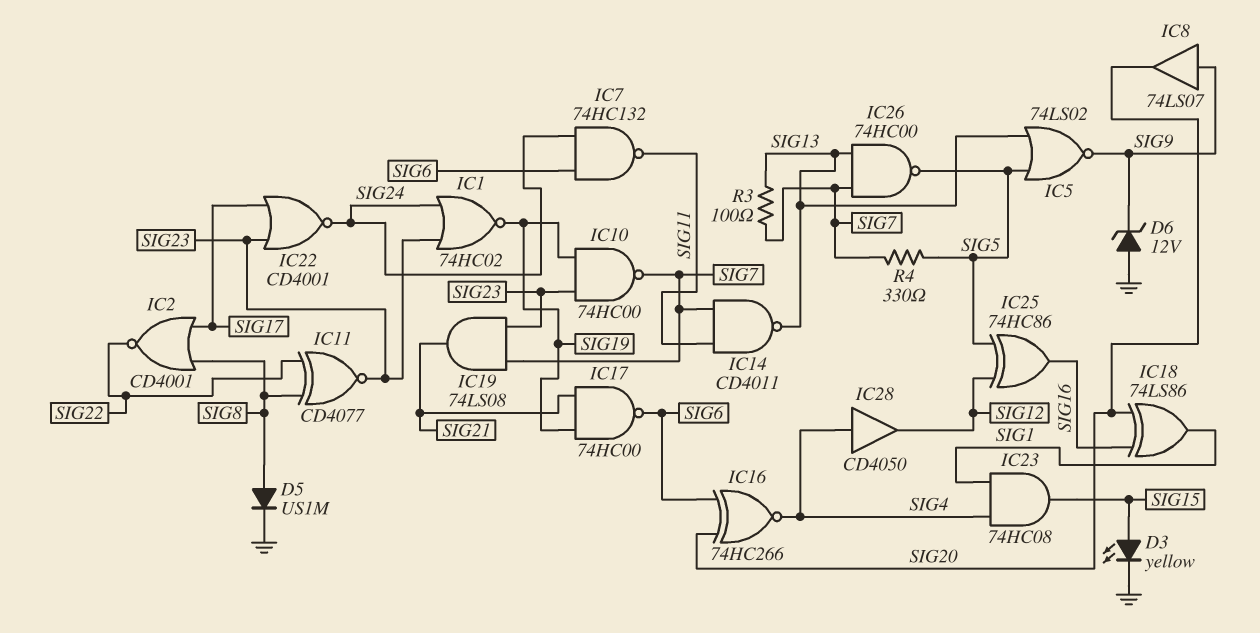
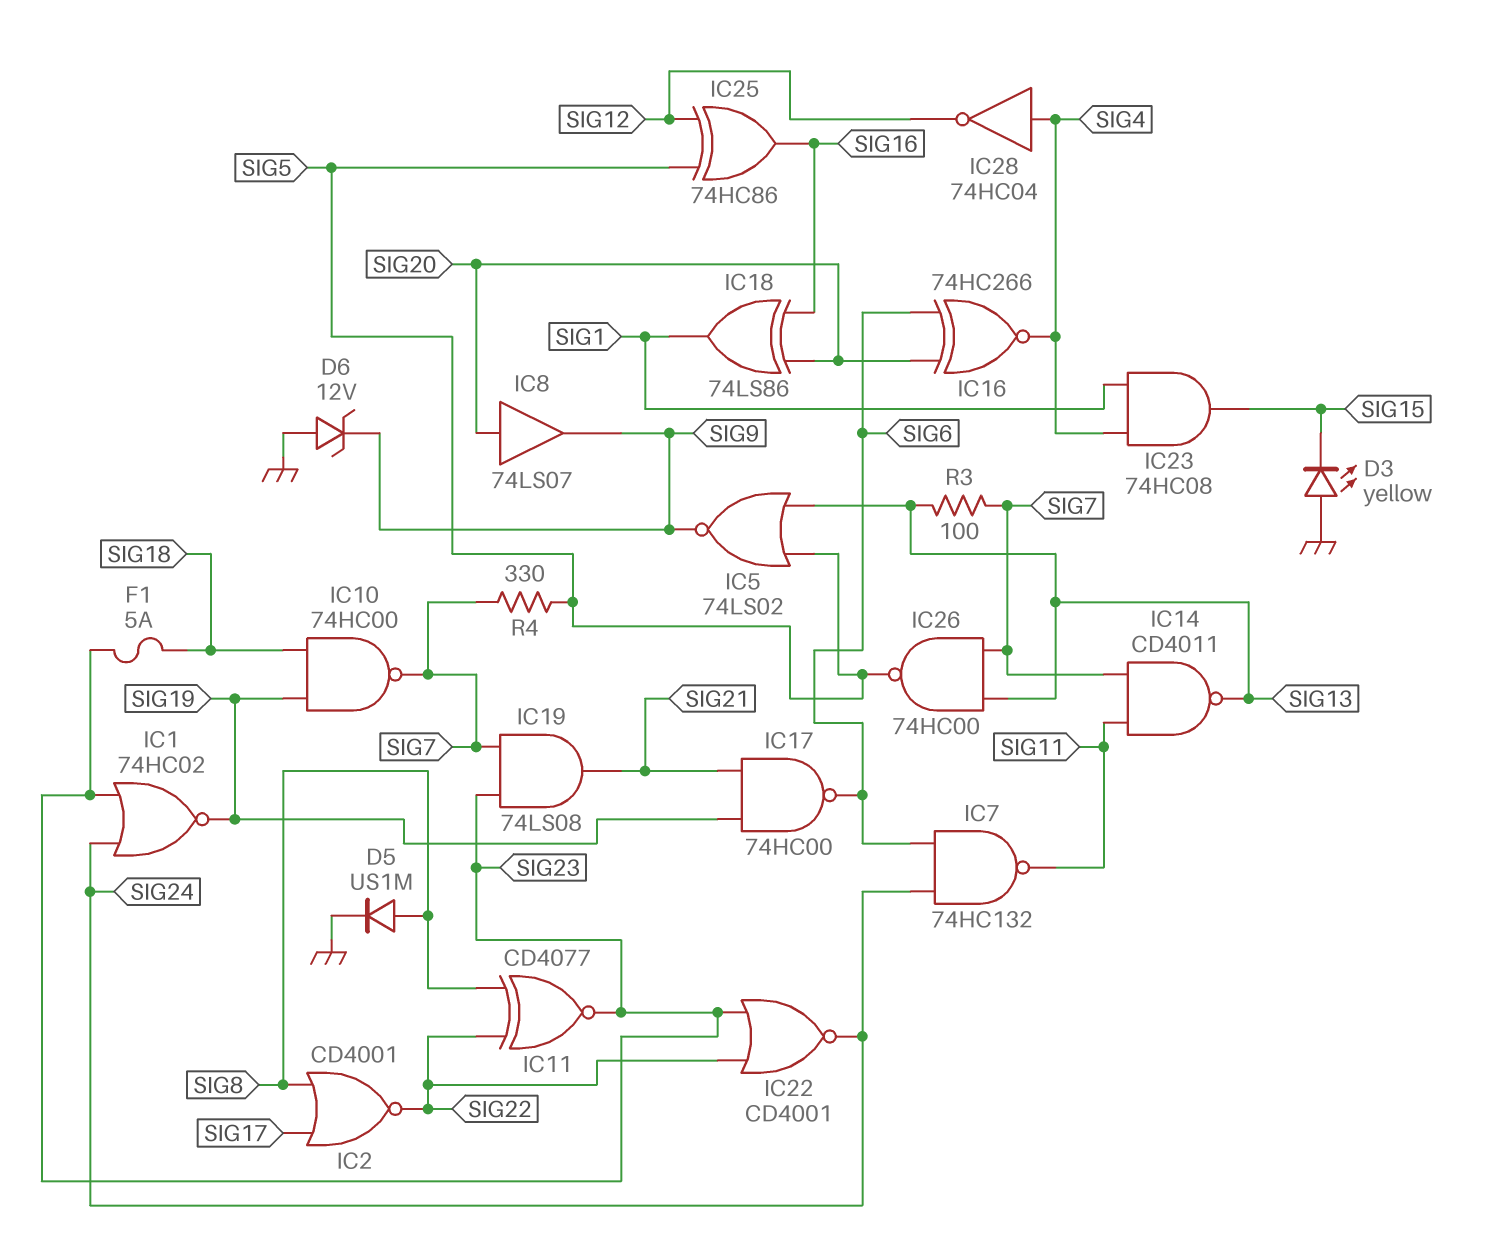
D3: LED yellow (A SIG15, K GND) -> LED yellow (A GND, K SIG15)
F1: none -> 5A (SIG18, SIG23)
IC8: buffer 74LS07 (in SIG9, out SIG20) -> buffer 74LS07 (in SIG20, out SIG9)
IC10: NAND 74HC00 (in SIG19, in SIG23, out SIG7) -> NAND 74HC00 (in SIG18, in SIG19, out SIG7)
IC22: NOR CD4001 (in SIG17, in SIG23, out SIG24) -> NOR CD4001 (in SIG22, in SIG23, out SIG24)
IC28: buffer CD4050 (in SIG4, out SIG12) -> NOT 74HC04 (in SIG4, out SIG12)

